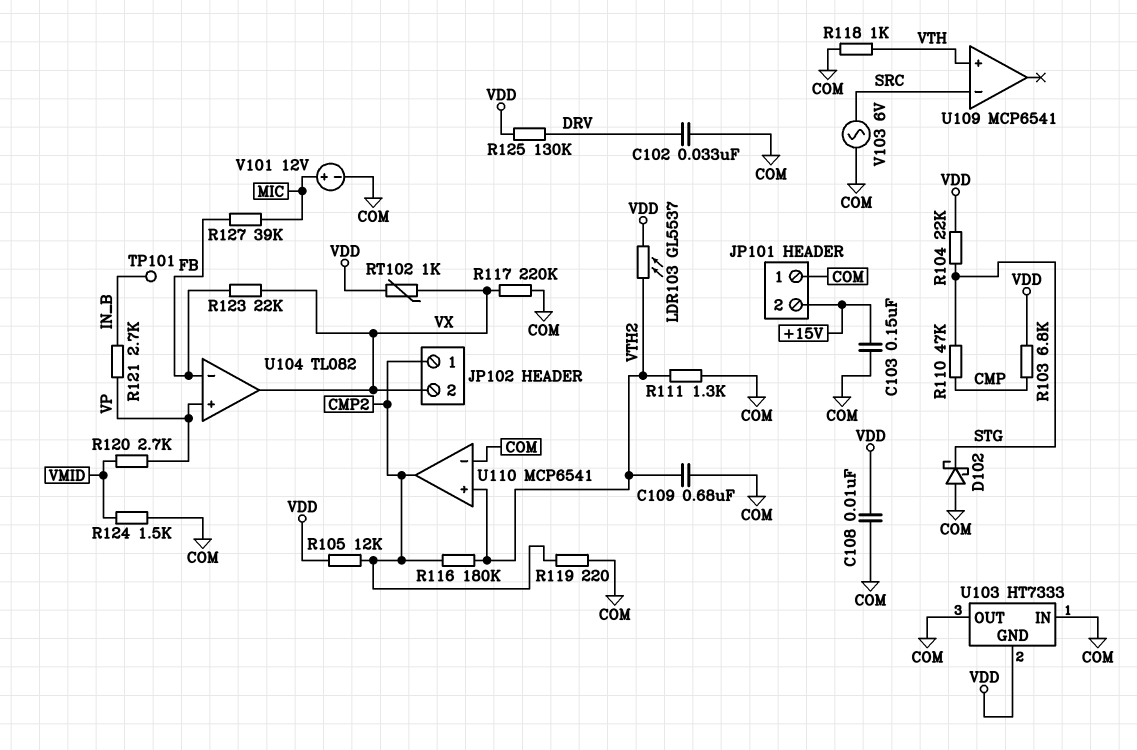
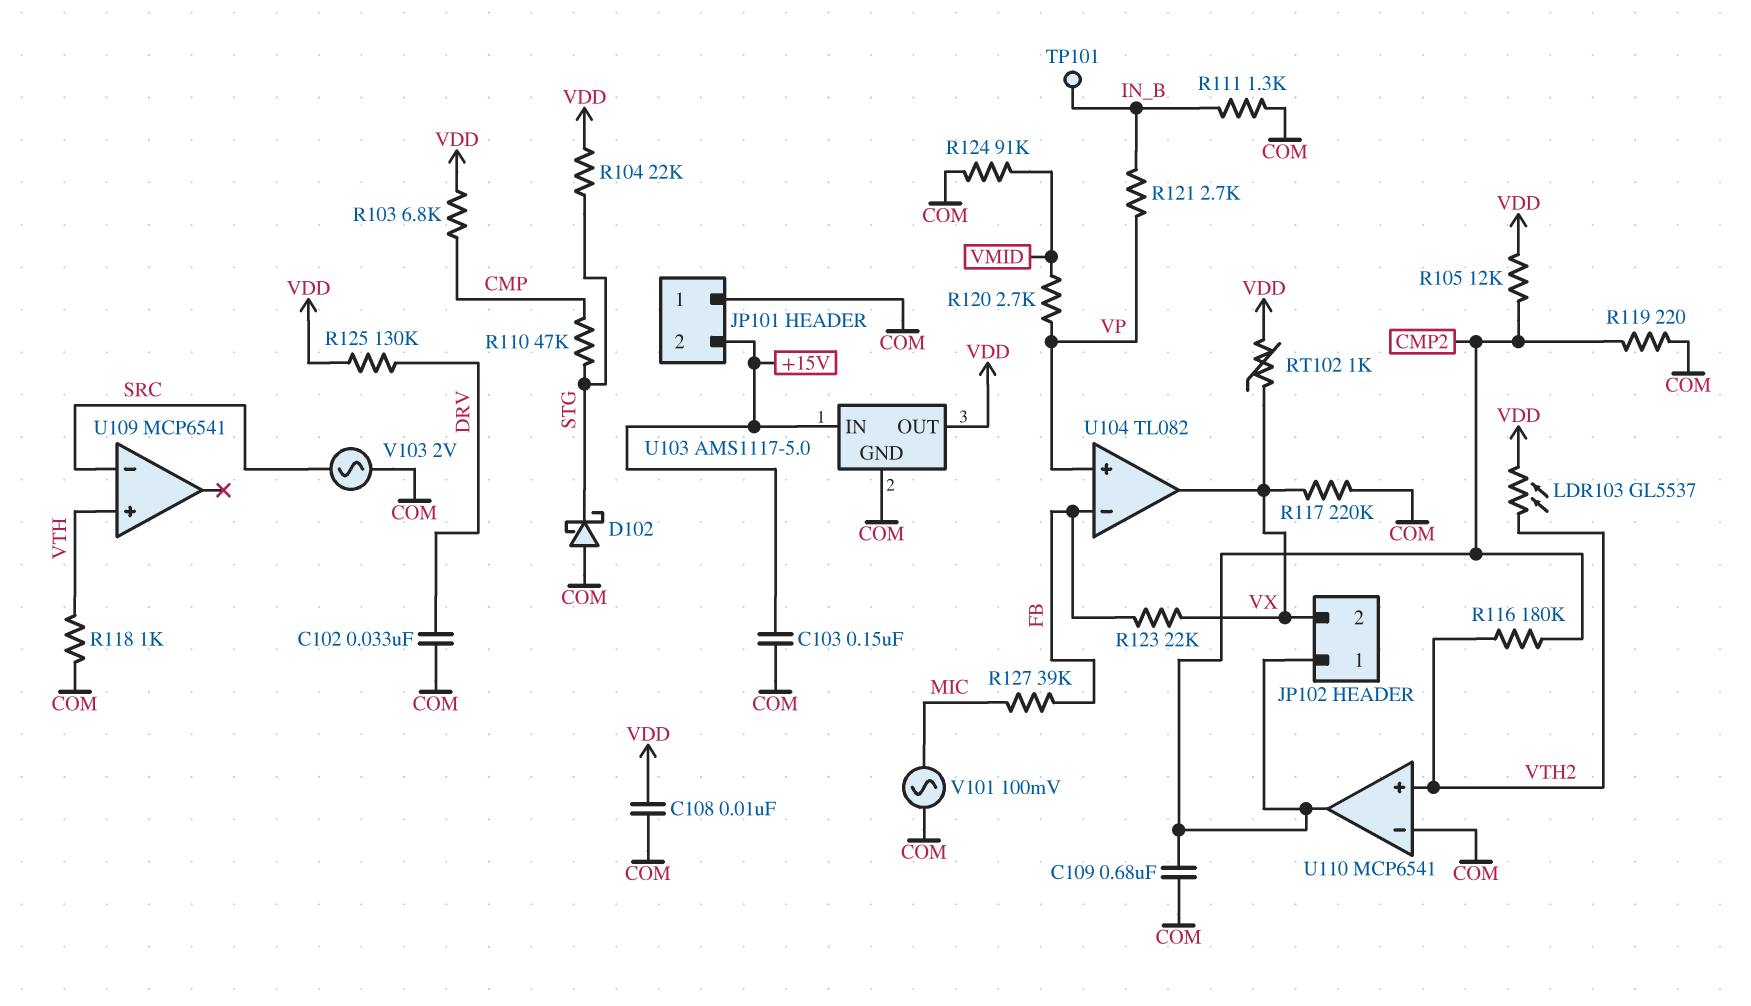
C109: 680nF (COM, VTH2) -> 680nF (CMP2, COM)
R111: 1.3k (COM, VTH2) -> 1.3k (COM, IN_B)
R124: 1.5k (COM, VMID) -> 91k (COM, VMID)
U103: HT7333 -> AMS1117-5.0
U103 pin GND: VDD -> COM
U103 pin IN: COM -> +15V
U103 pin OUT: COM -> VDD
V101: 12V (plus MIC, minus COM) -> AC 100mV (COM, MIC)
V103: AC 6V (COM, SRC) -> AC 2V (COM, SRC)

